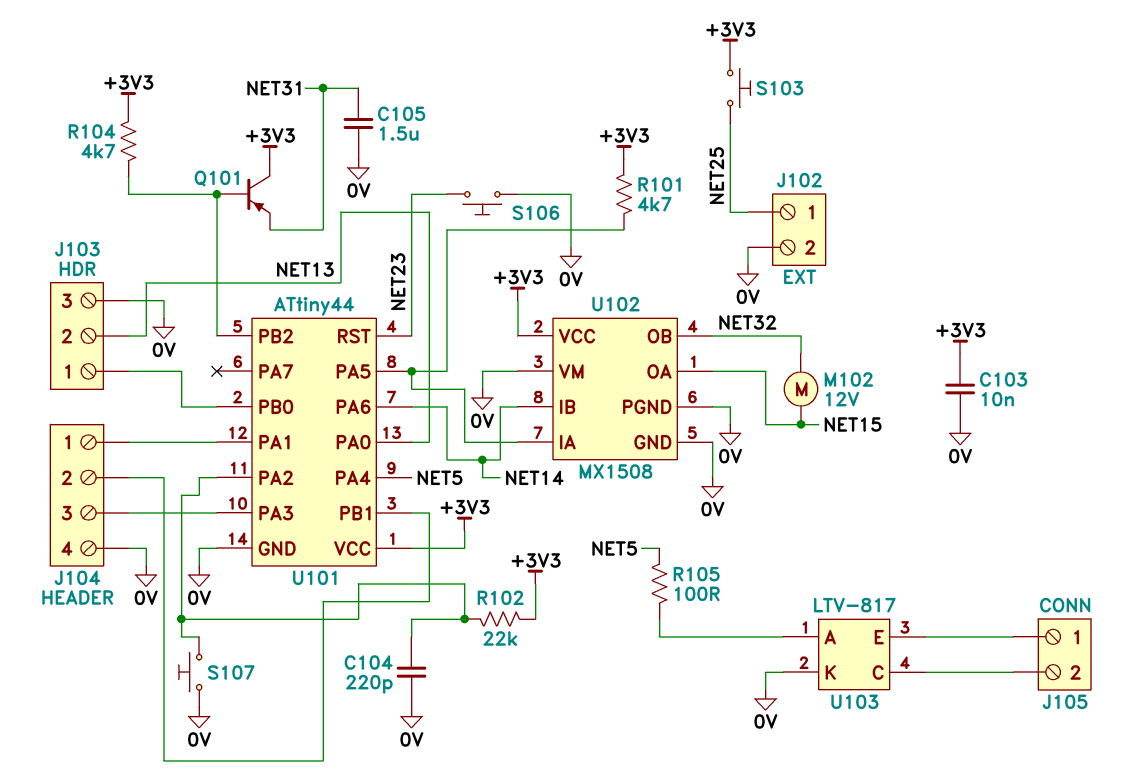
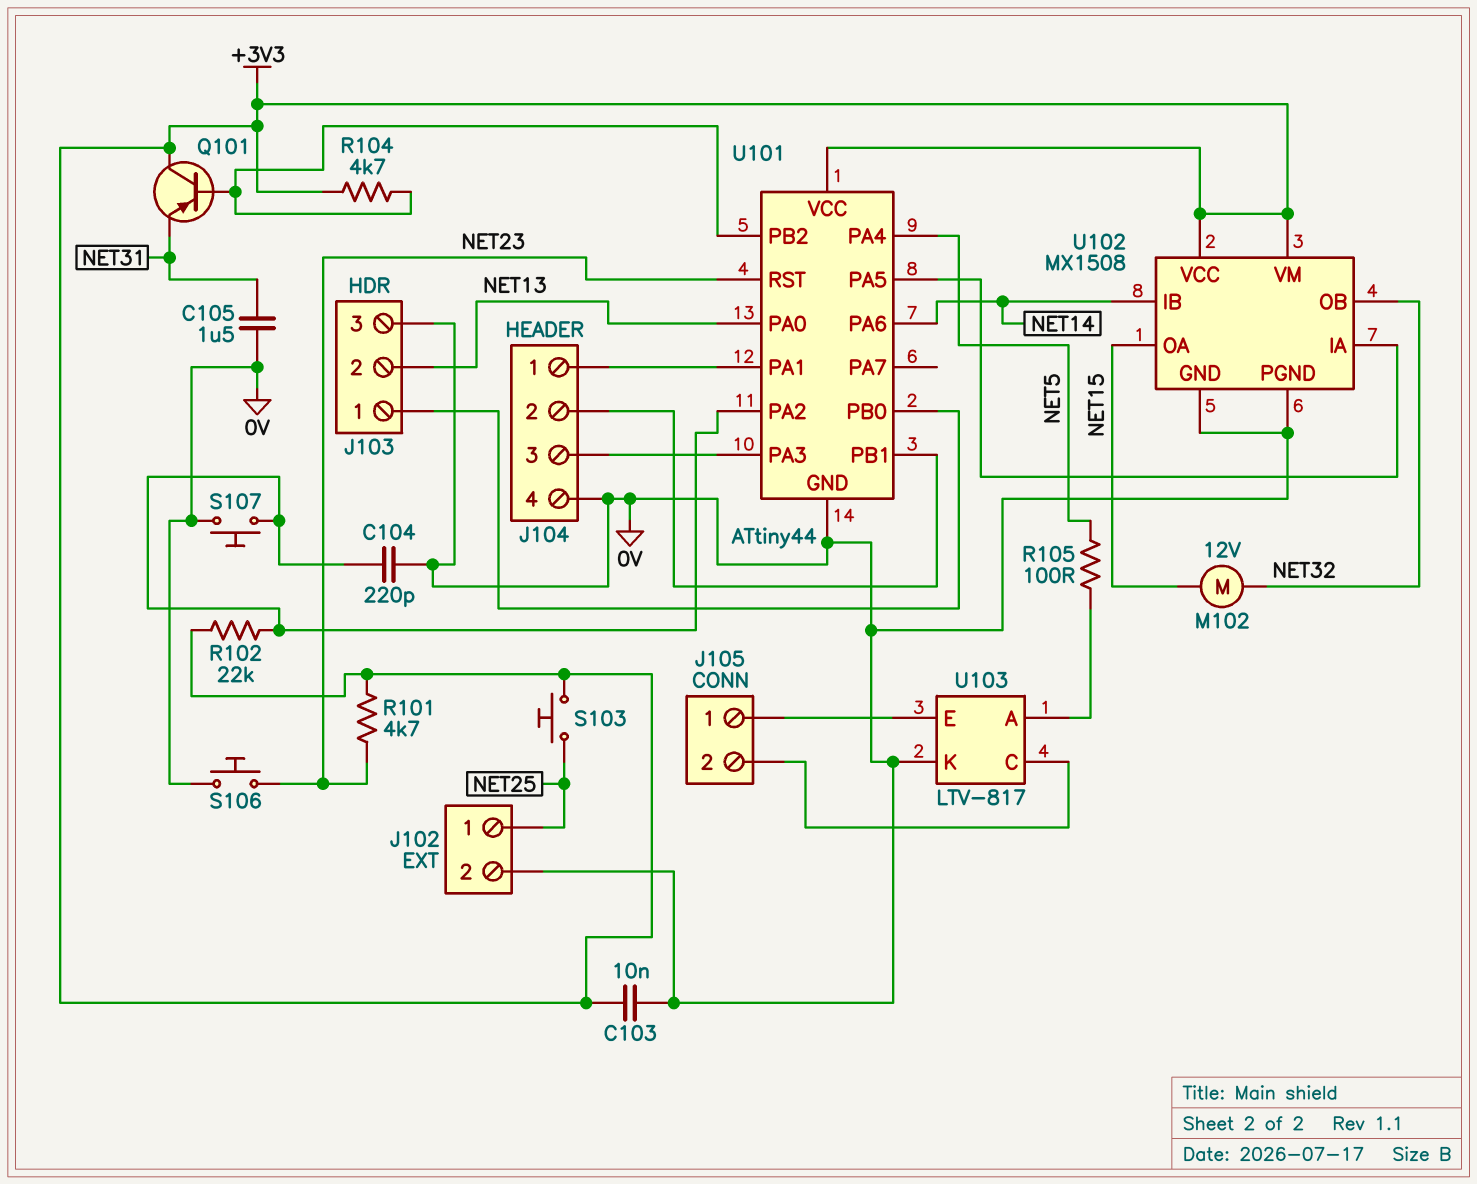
R101: 4.7k (+3V3, U101/PA5) -> 4.7k (+3V3, NET23)
U102 pin VM: 0V -> +3V3

